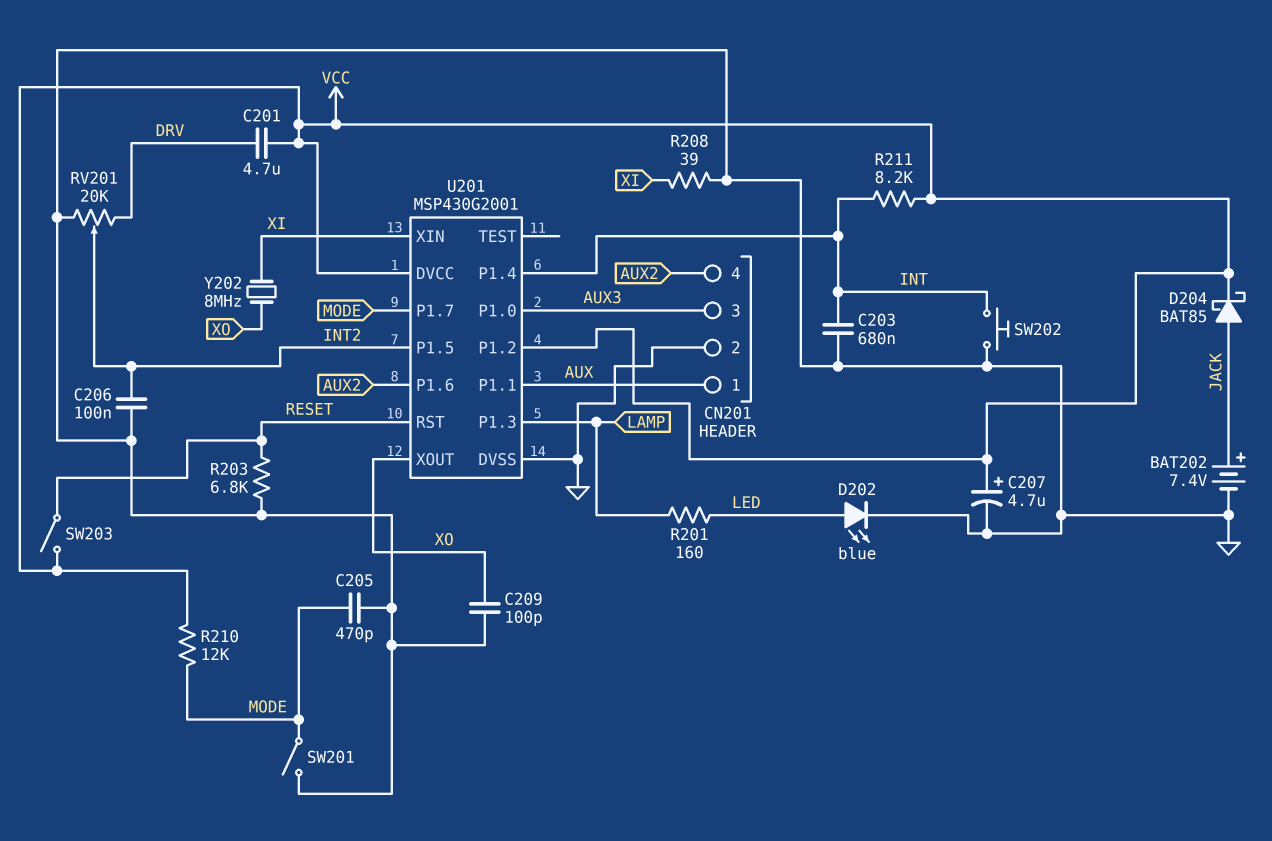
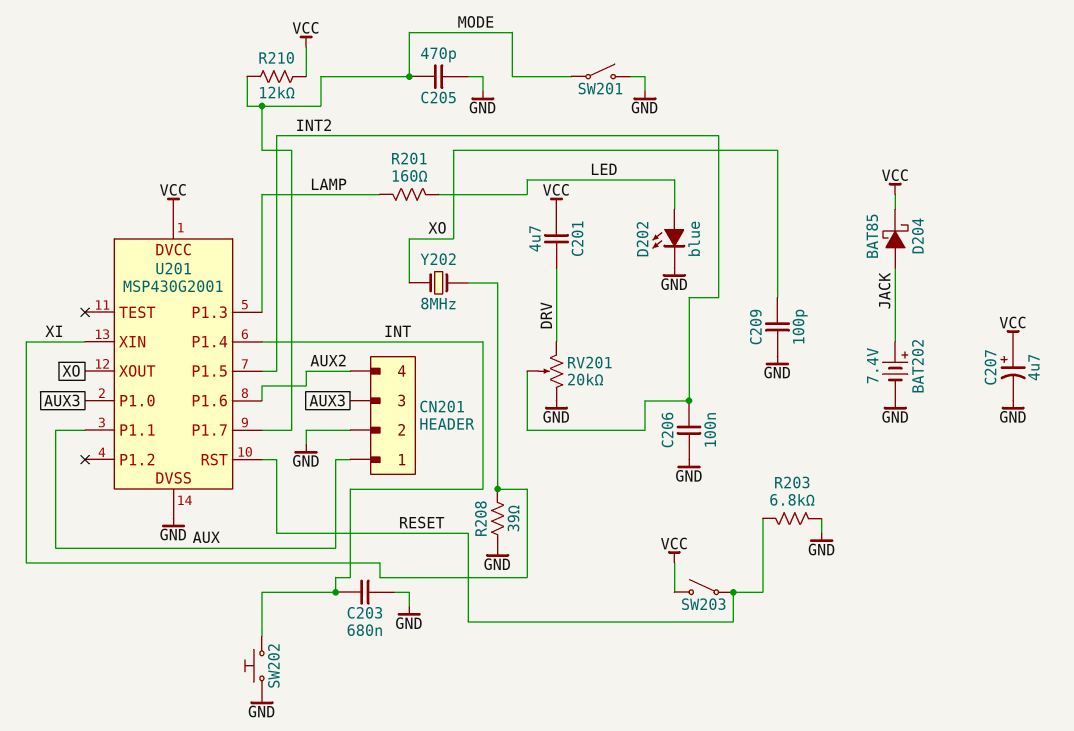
R211: 8.2k (INT, VCC) -> none
U201 pin P1.2: VCC -> none

